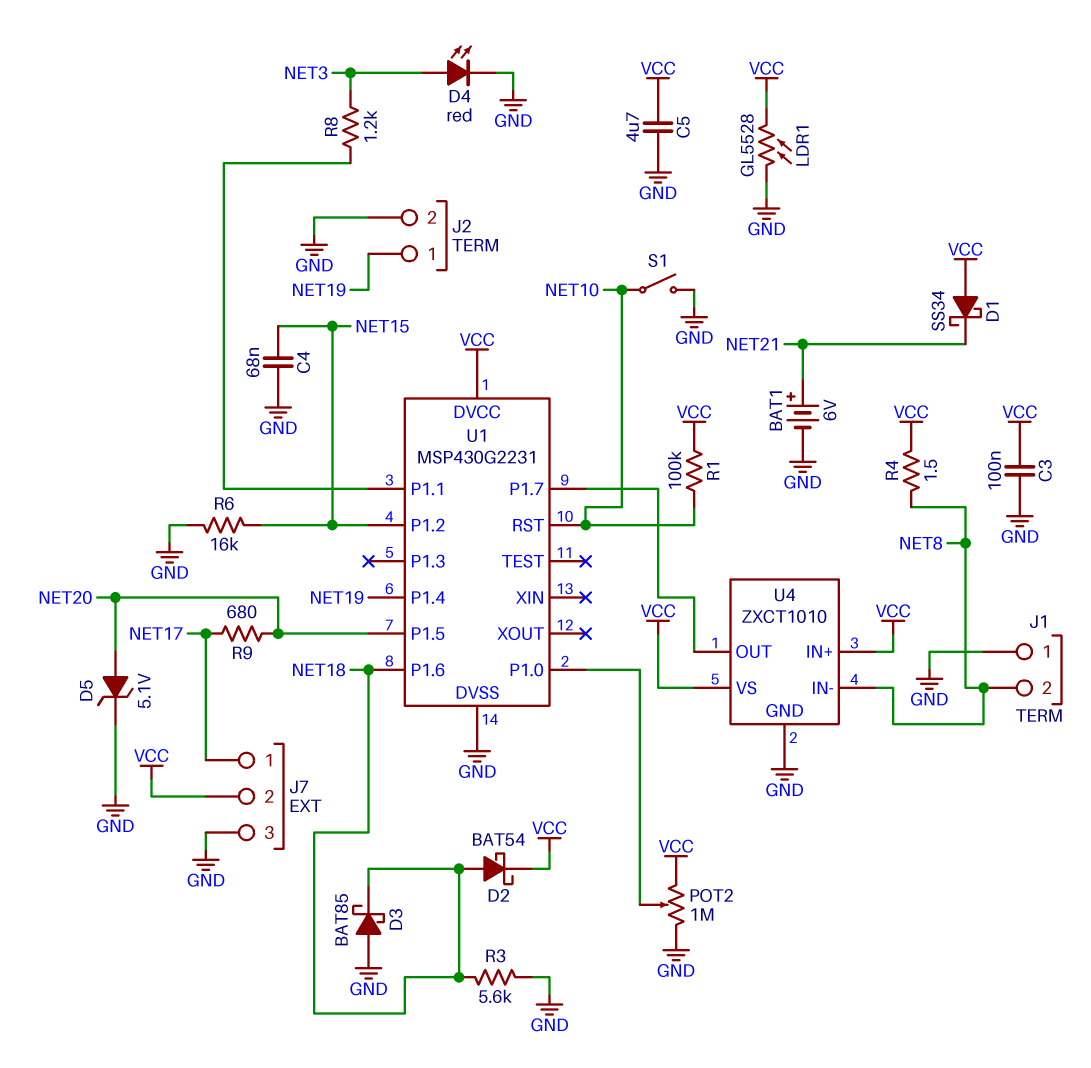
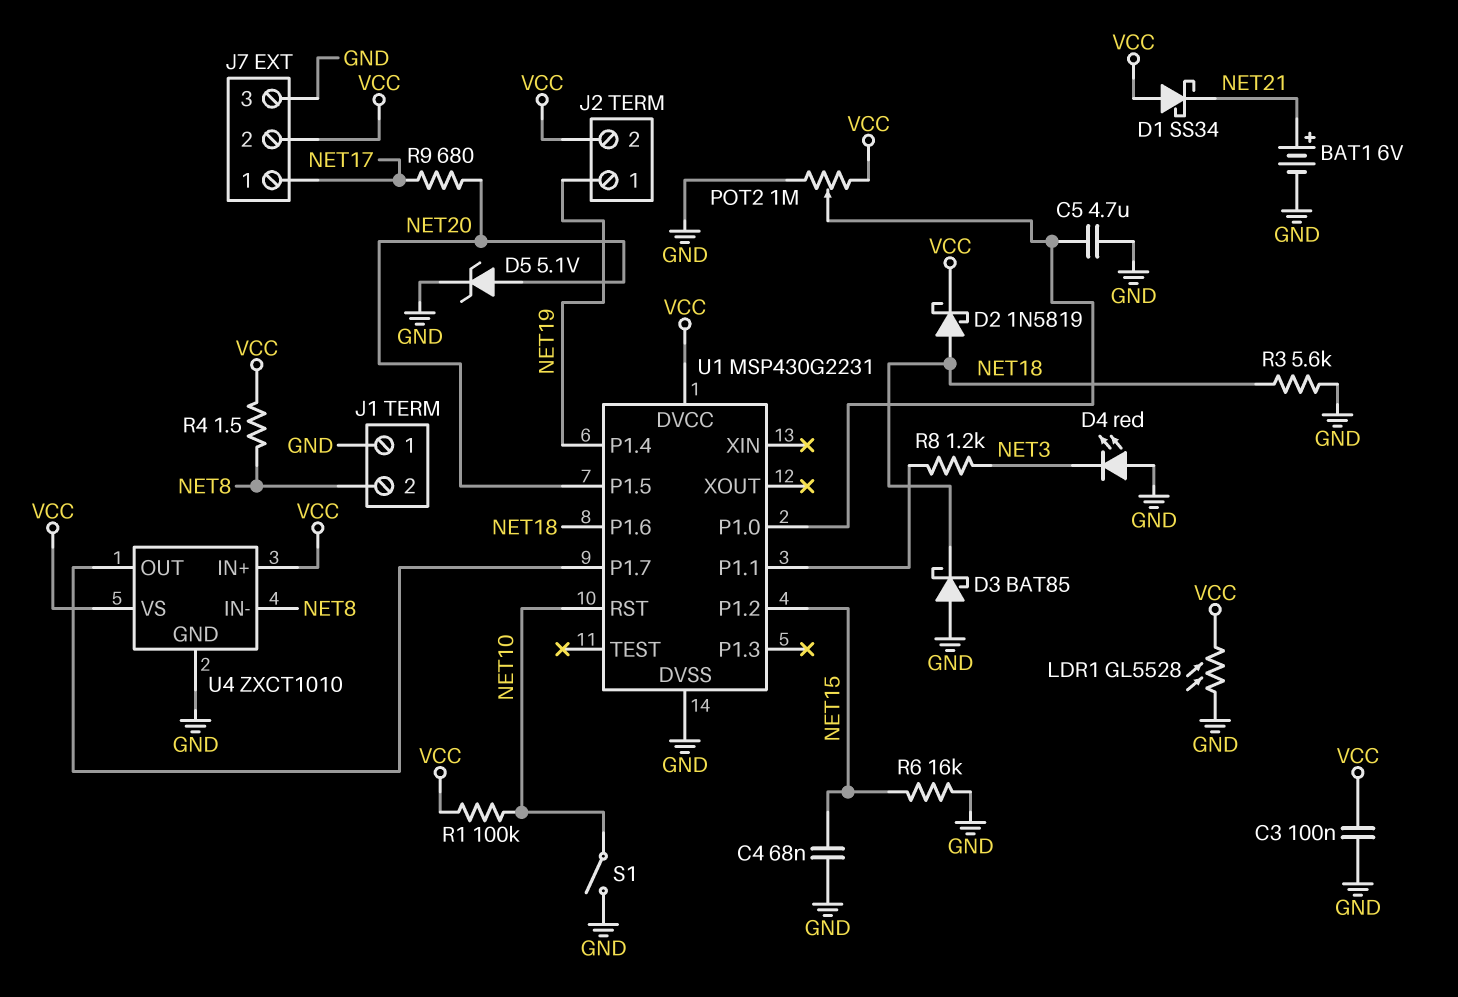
C5: 4.7uF (GND, VCC) -> 4.7uF (GND, U1/P1.0)
D2: schottky BAT54 (A NET18, K VCC) -> schottky 1N5819 (A NET18, K VCC)
D4: LED red (A NET3, K GND) -> LED red (A GND, K NET3)
J2 pin 2: GND -> VCC

